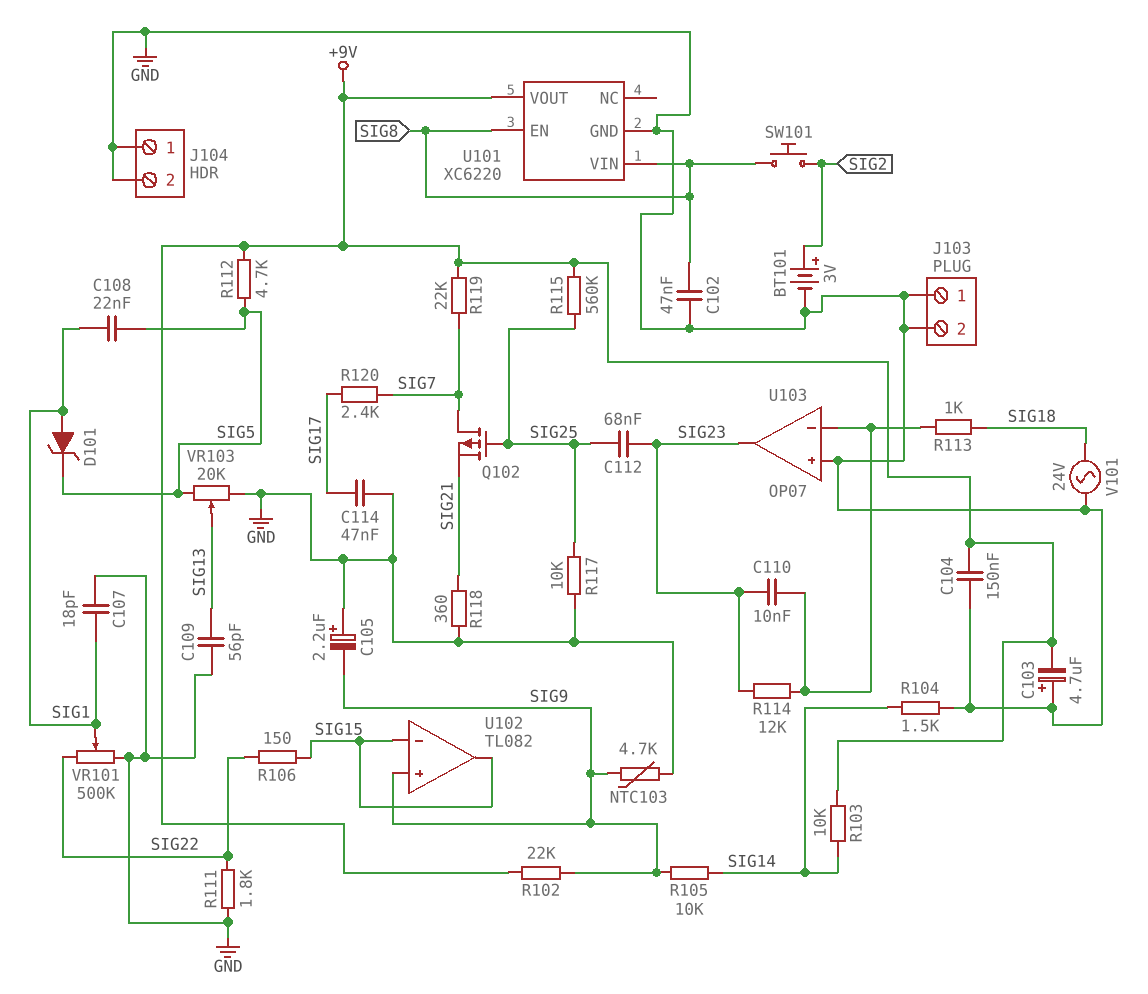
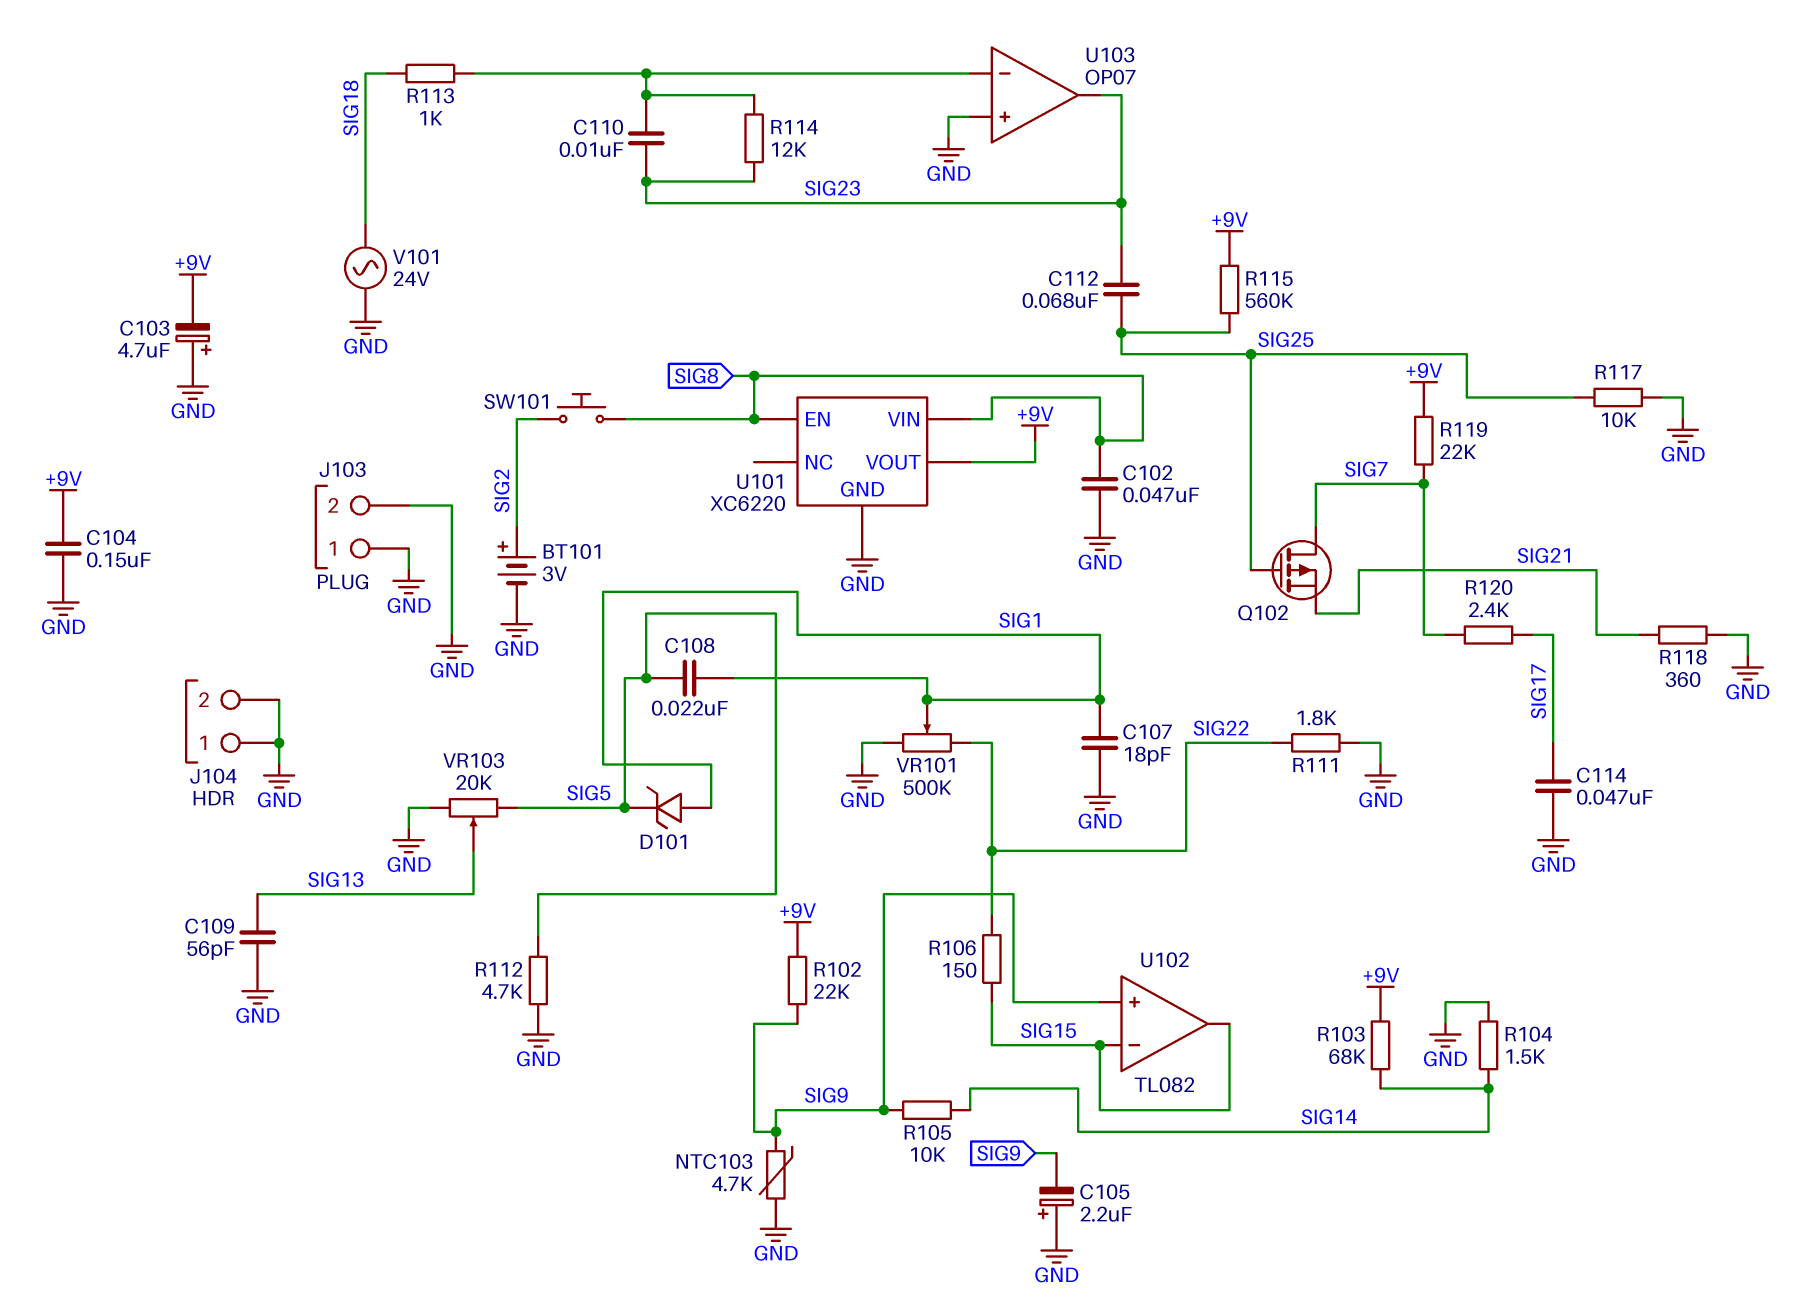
R103: 10k (+9V, SIG14) -> 68k (+9V, SIG14)
R112: 4.7k (+9V, SIG5) -> 4.7k (GND, SIG5)

